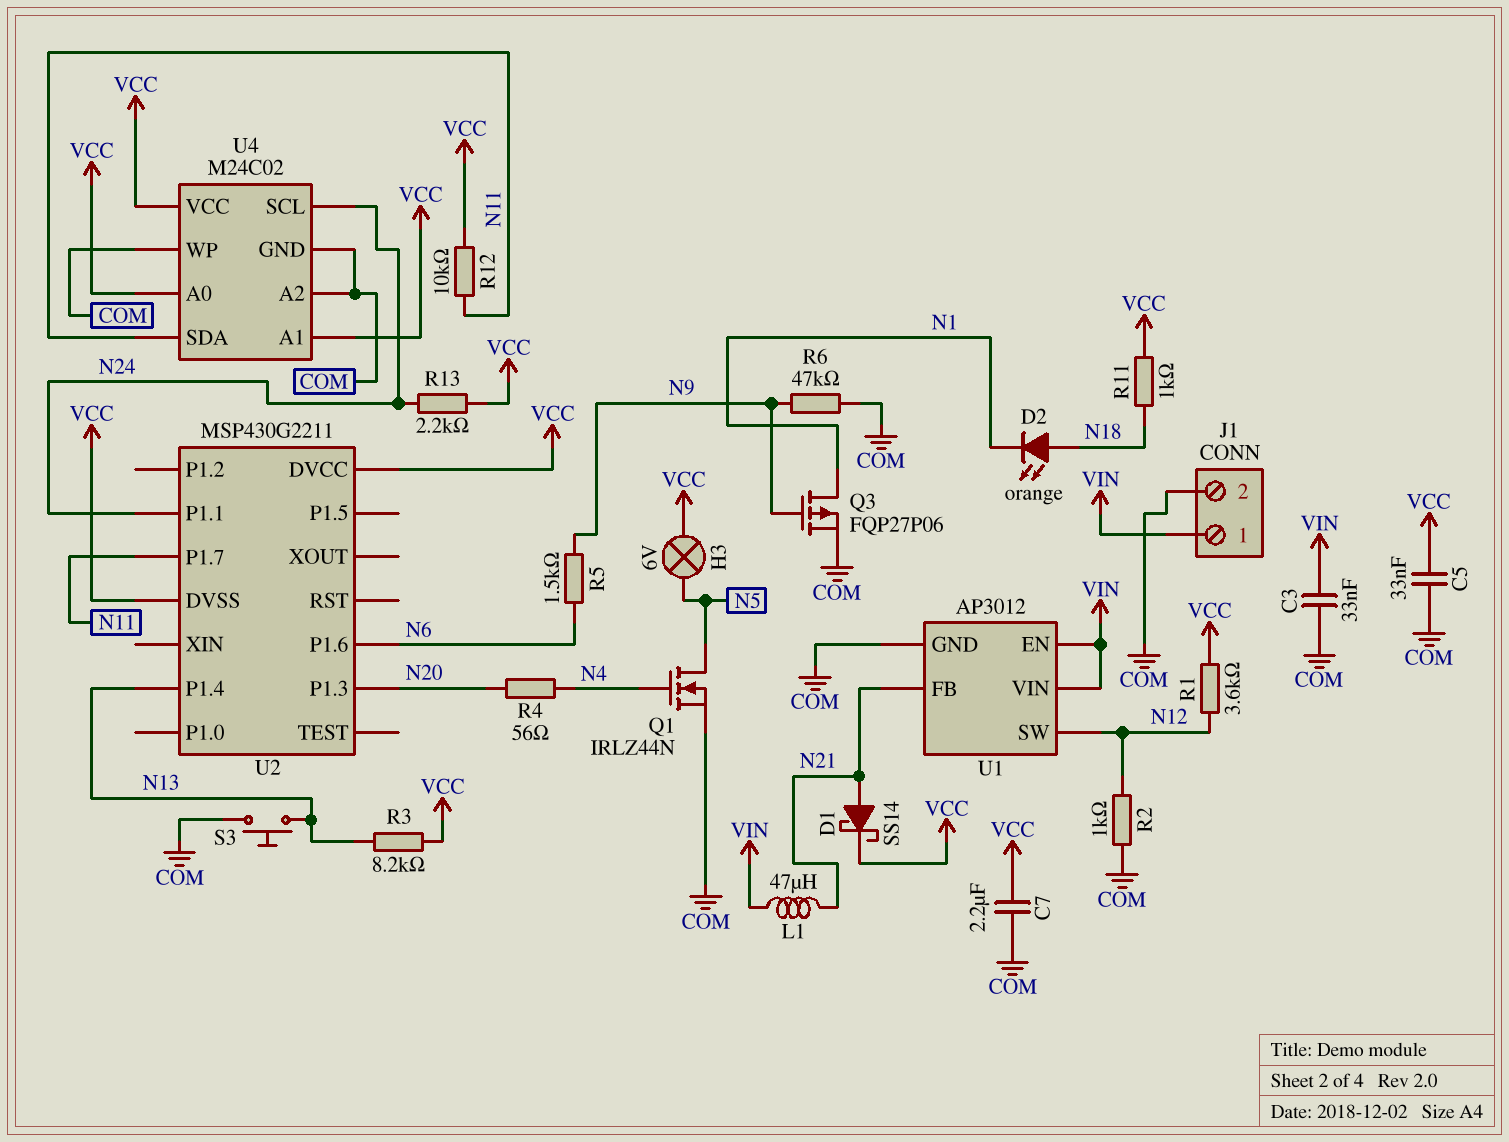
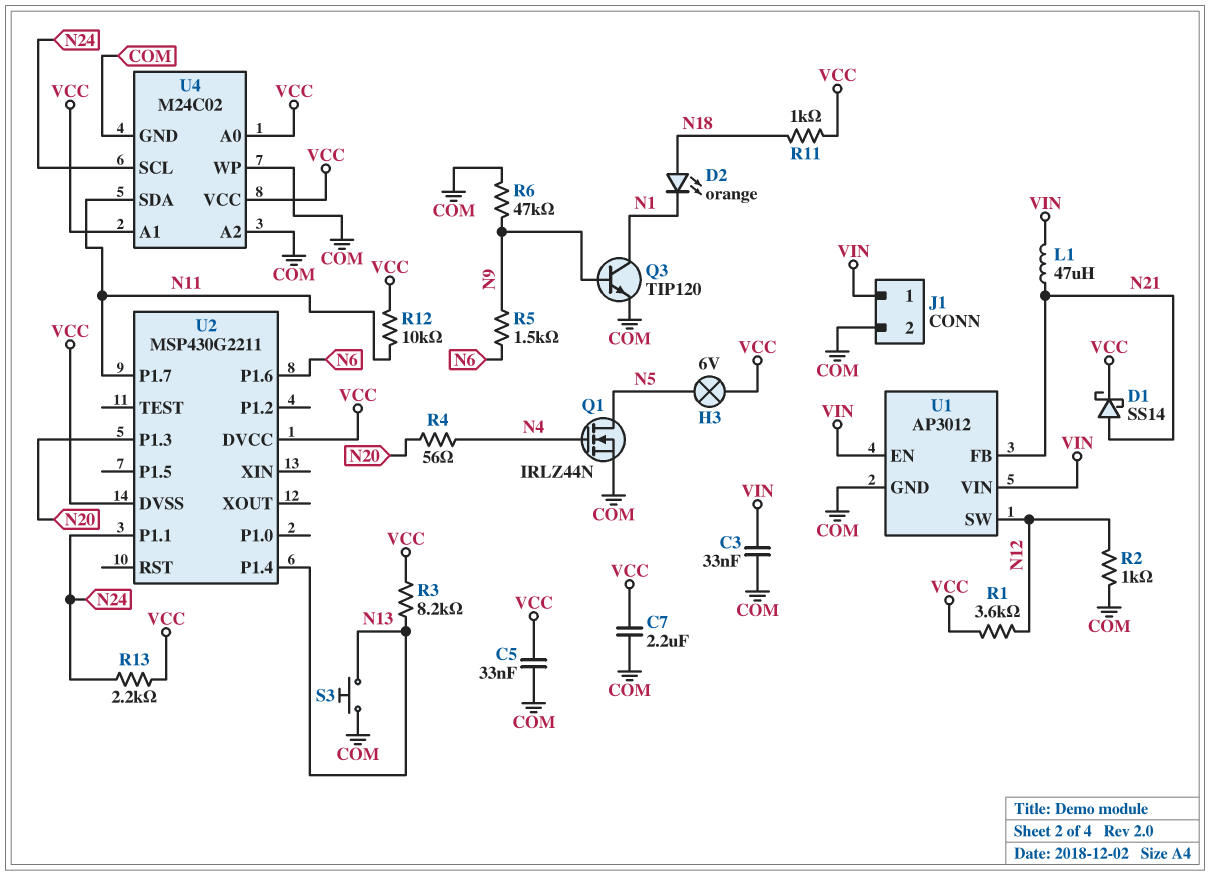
Q3: PMOS FQP27P06 (G N9, D N1, S COM) -> NPN TIP120 (B N9, C N1, E COM)

